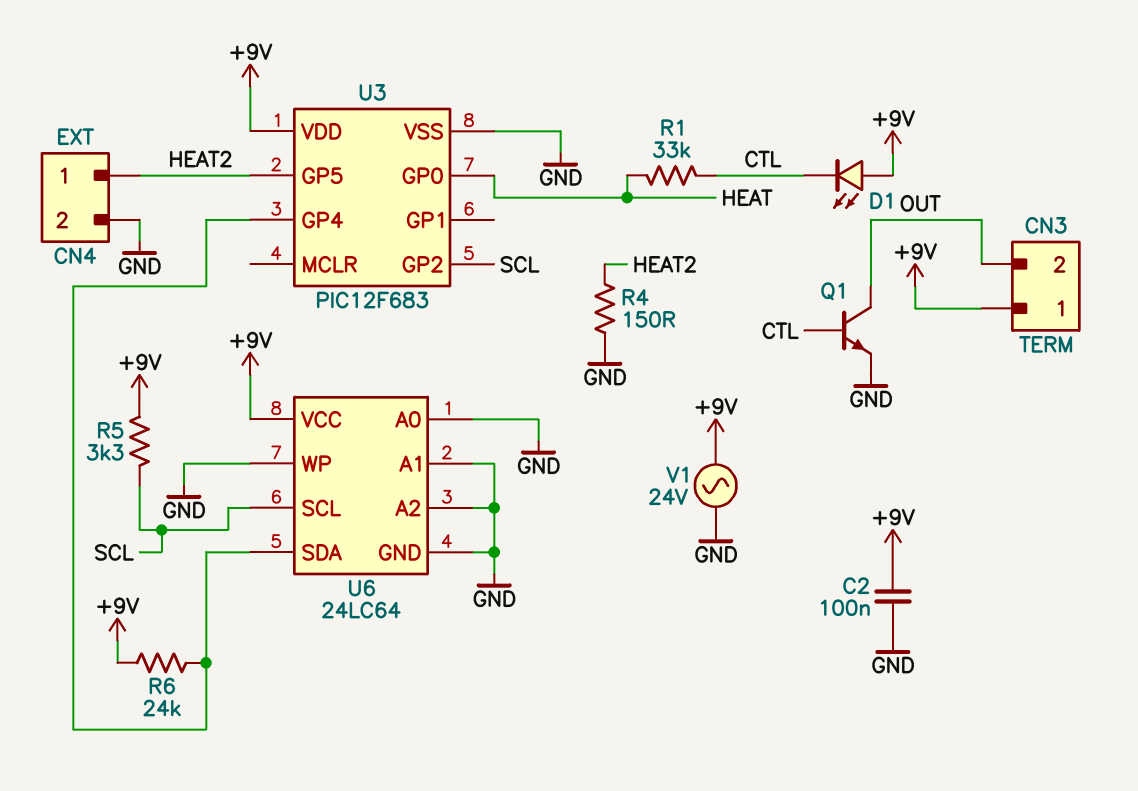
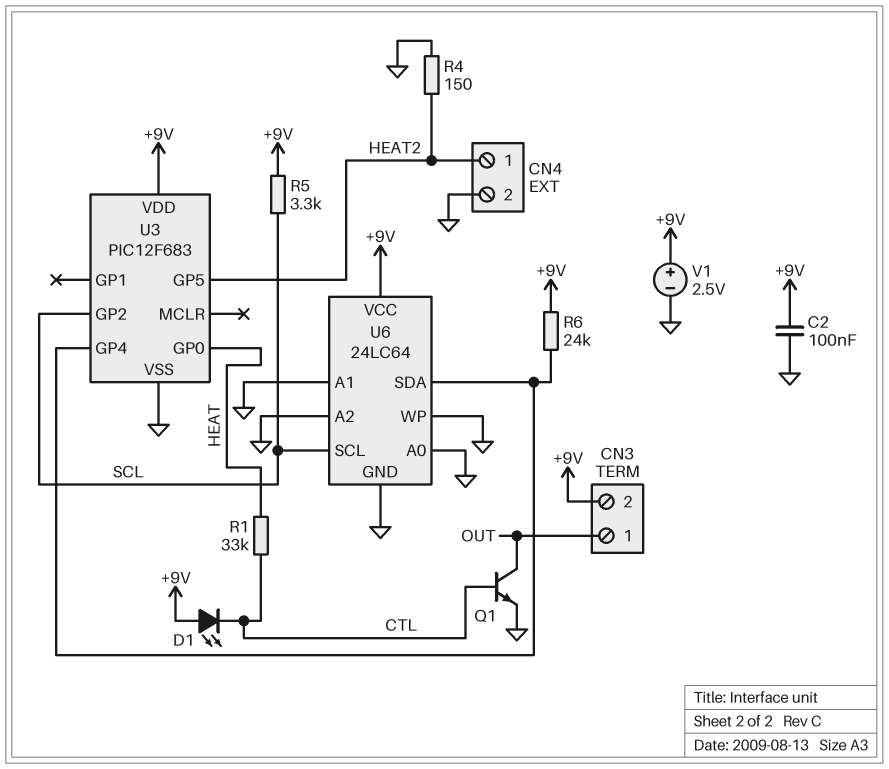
CN3 pin 1: +9V -> OUT
CN3 pin 2: OUT -> +9V
V1: AC 24V (+9V, GND) -> 2.5V (plus +9V, minus GND)

